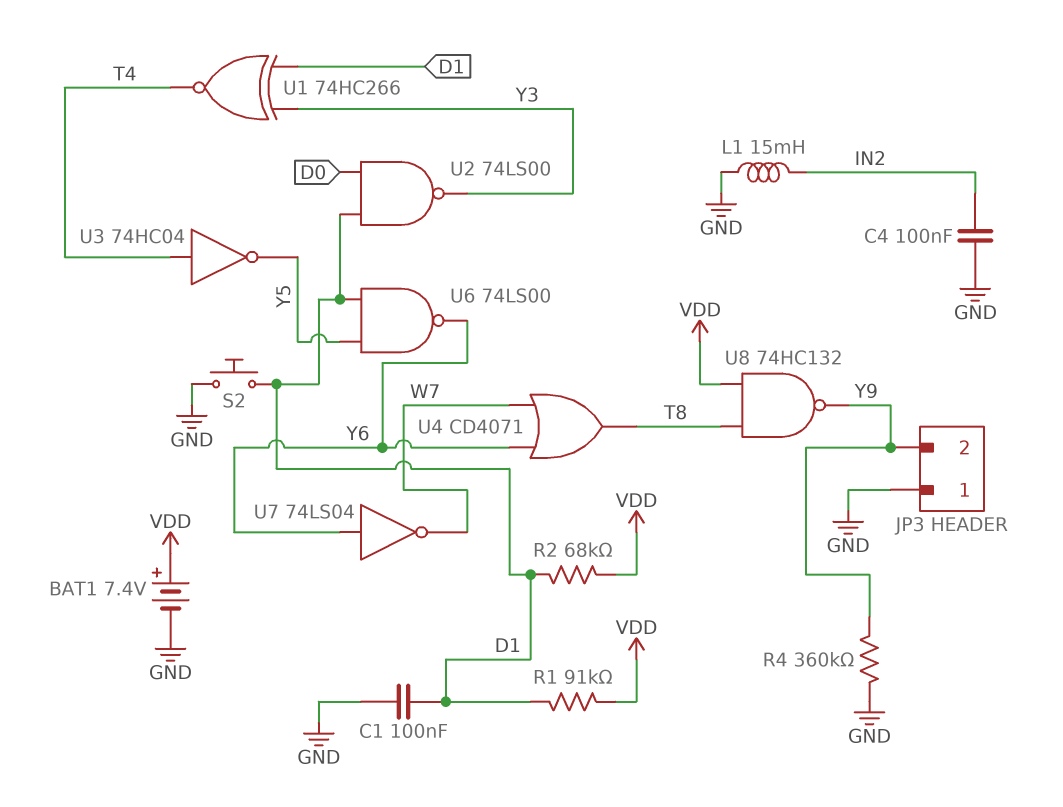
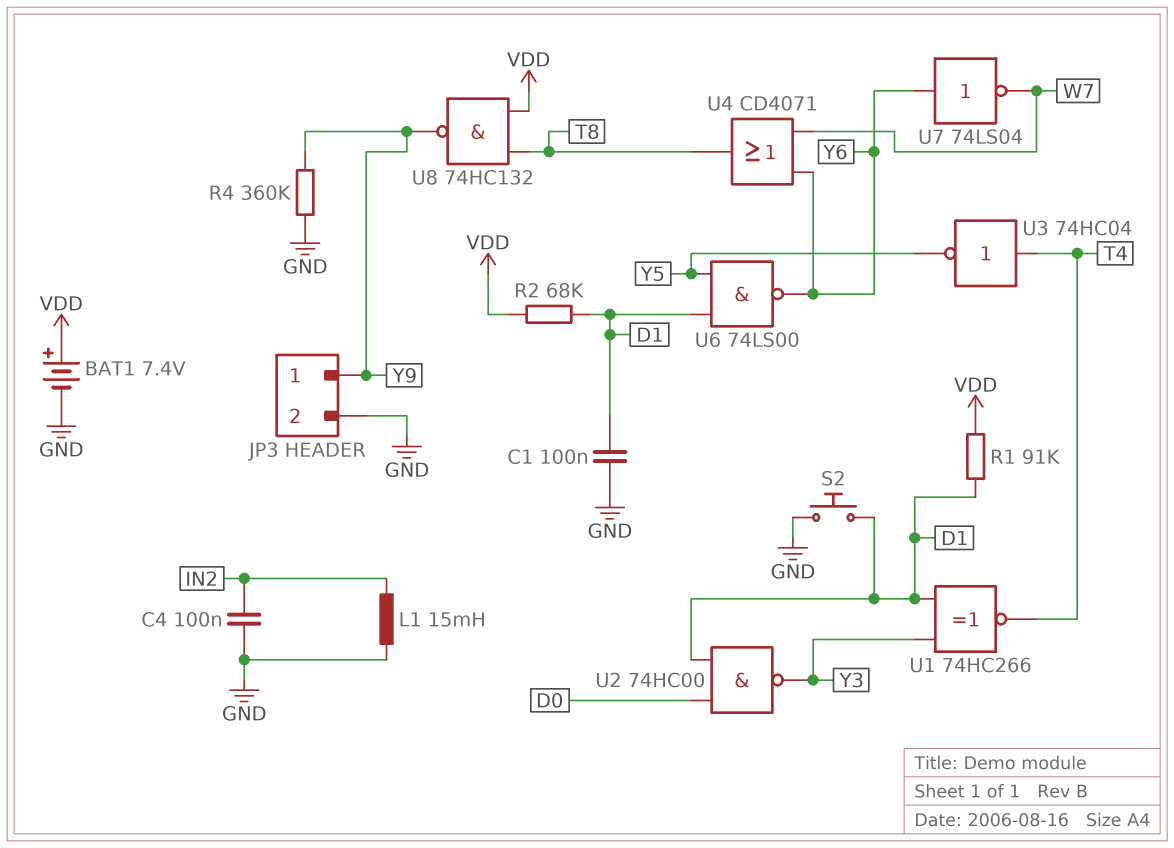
JP3 pin 1: GND -> Y9
JP3 pin 2: Y9 -> GND
U2: NAND 74LS00 (in D0, in D1, out Y3) -> NAND 74HC00 (in D0, in D1, out Y3)

